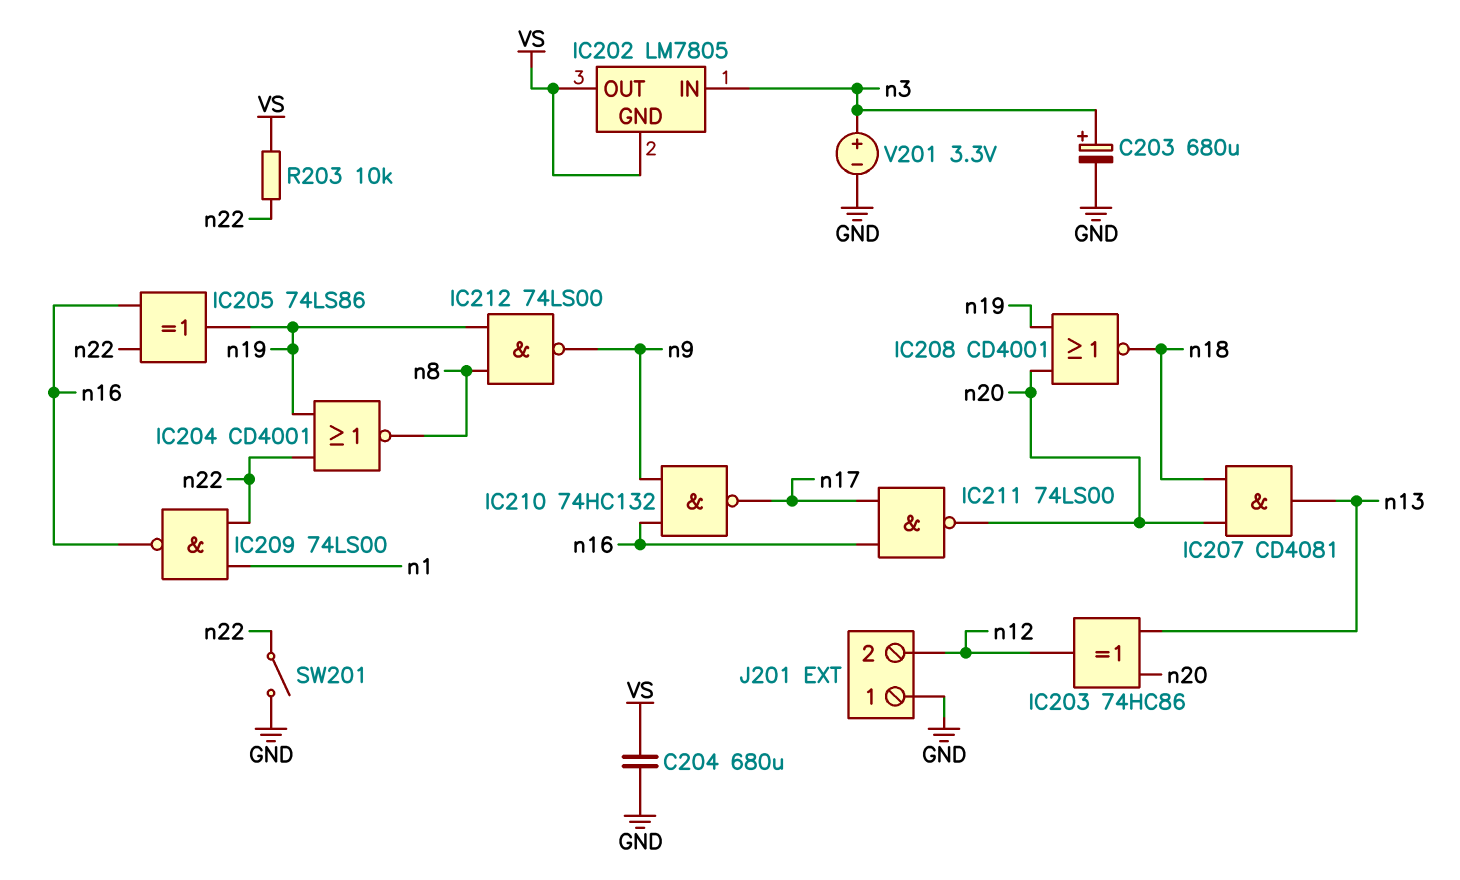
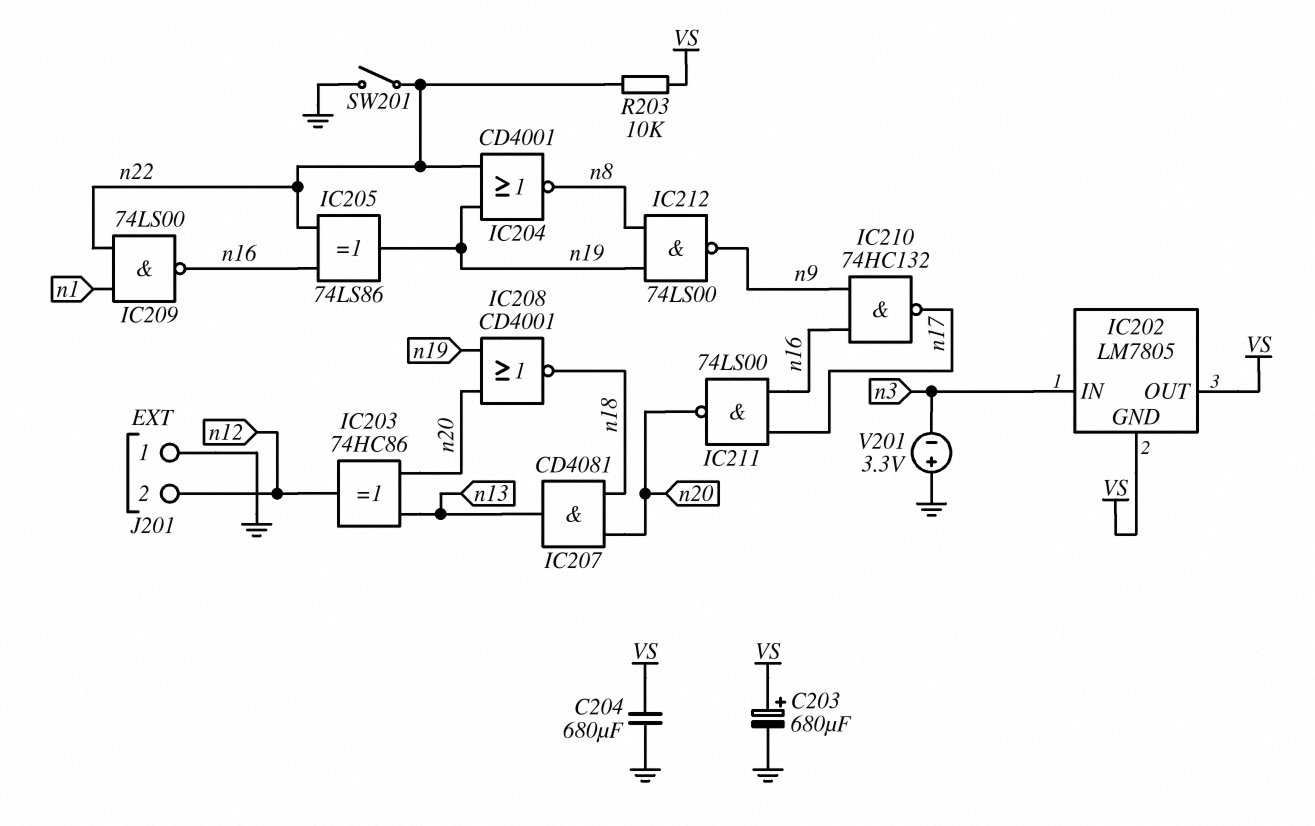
C203: 680uF (plus n3, minus GND) -> 680uF (plus VS, minus GND)
V201: 3.3V (plus n3, minus GND) -> 3.3V (plus GND, minus n3)

